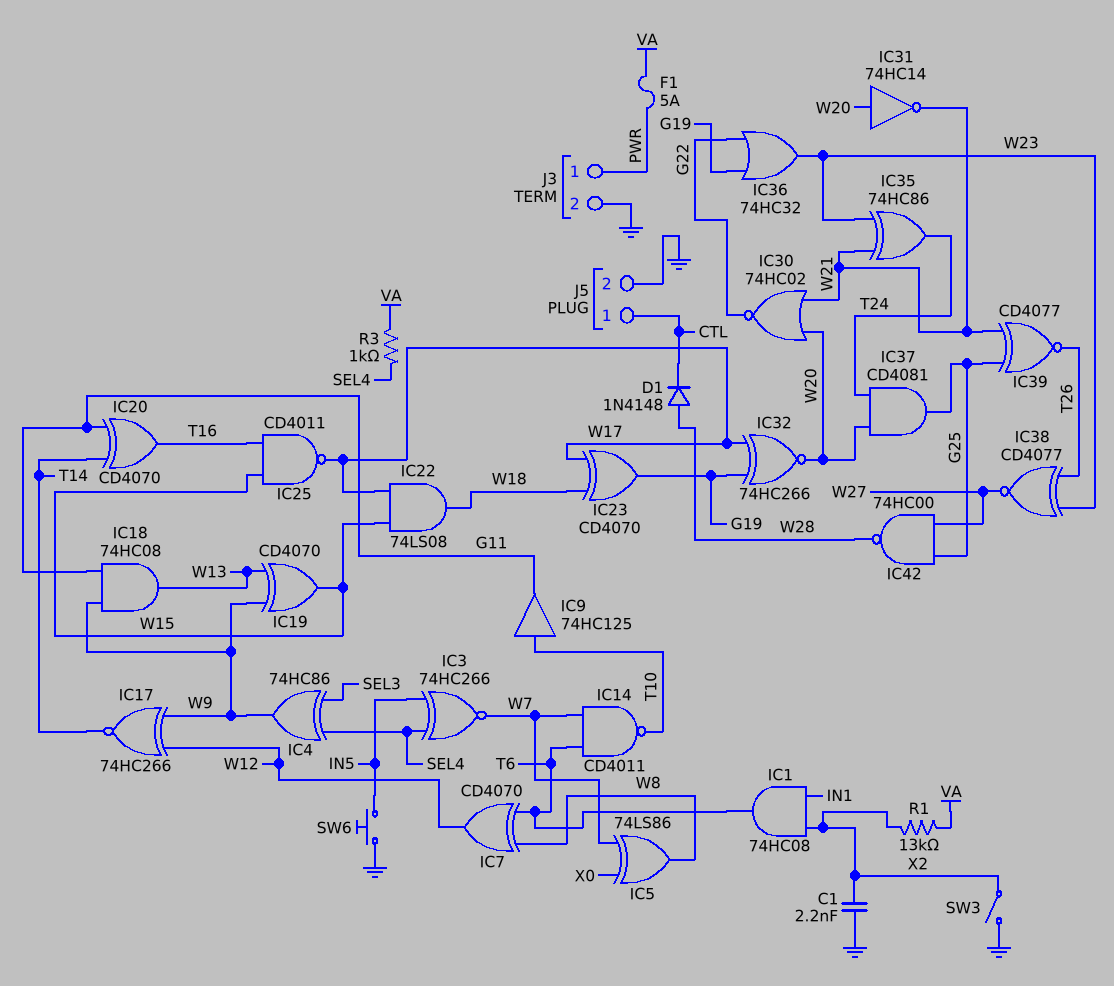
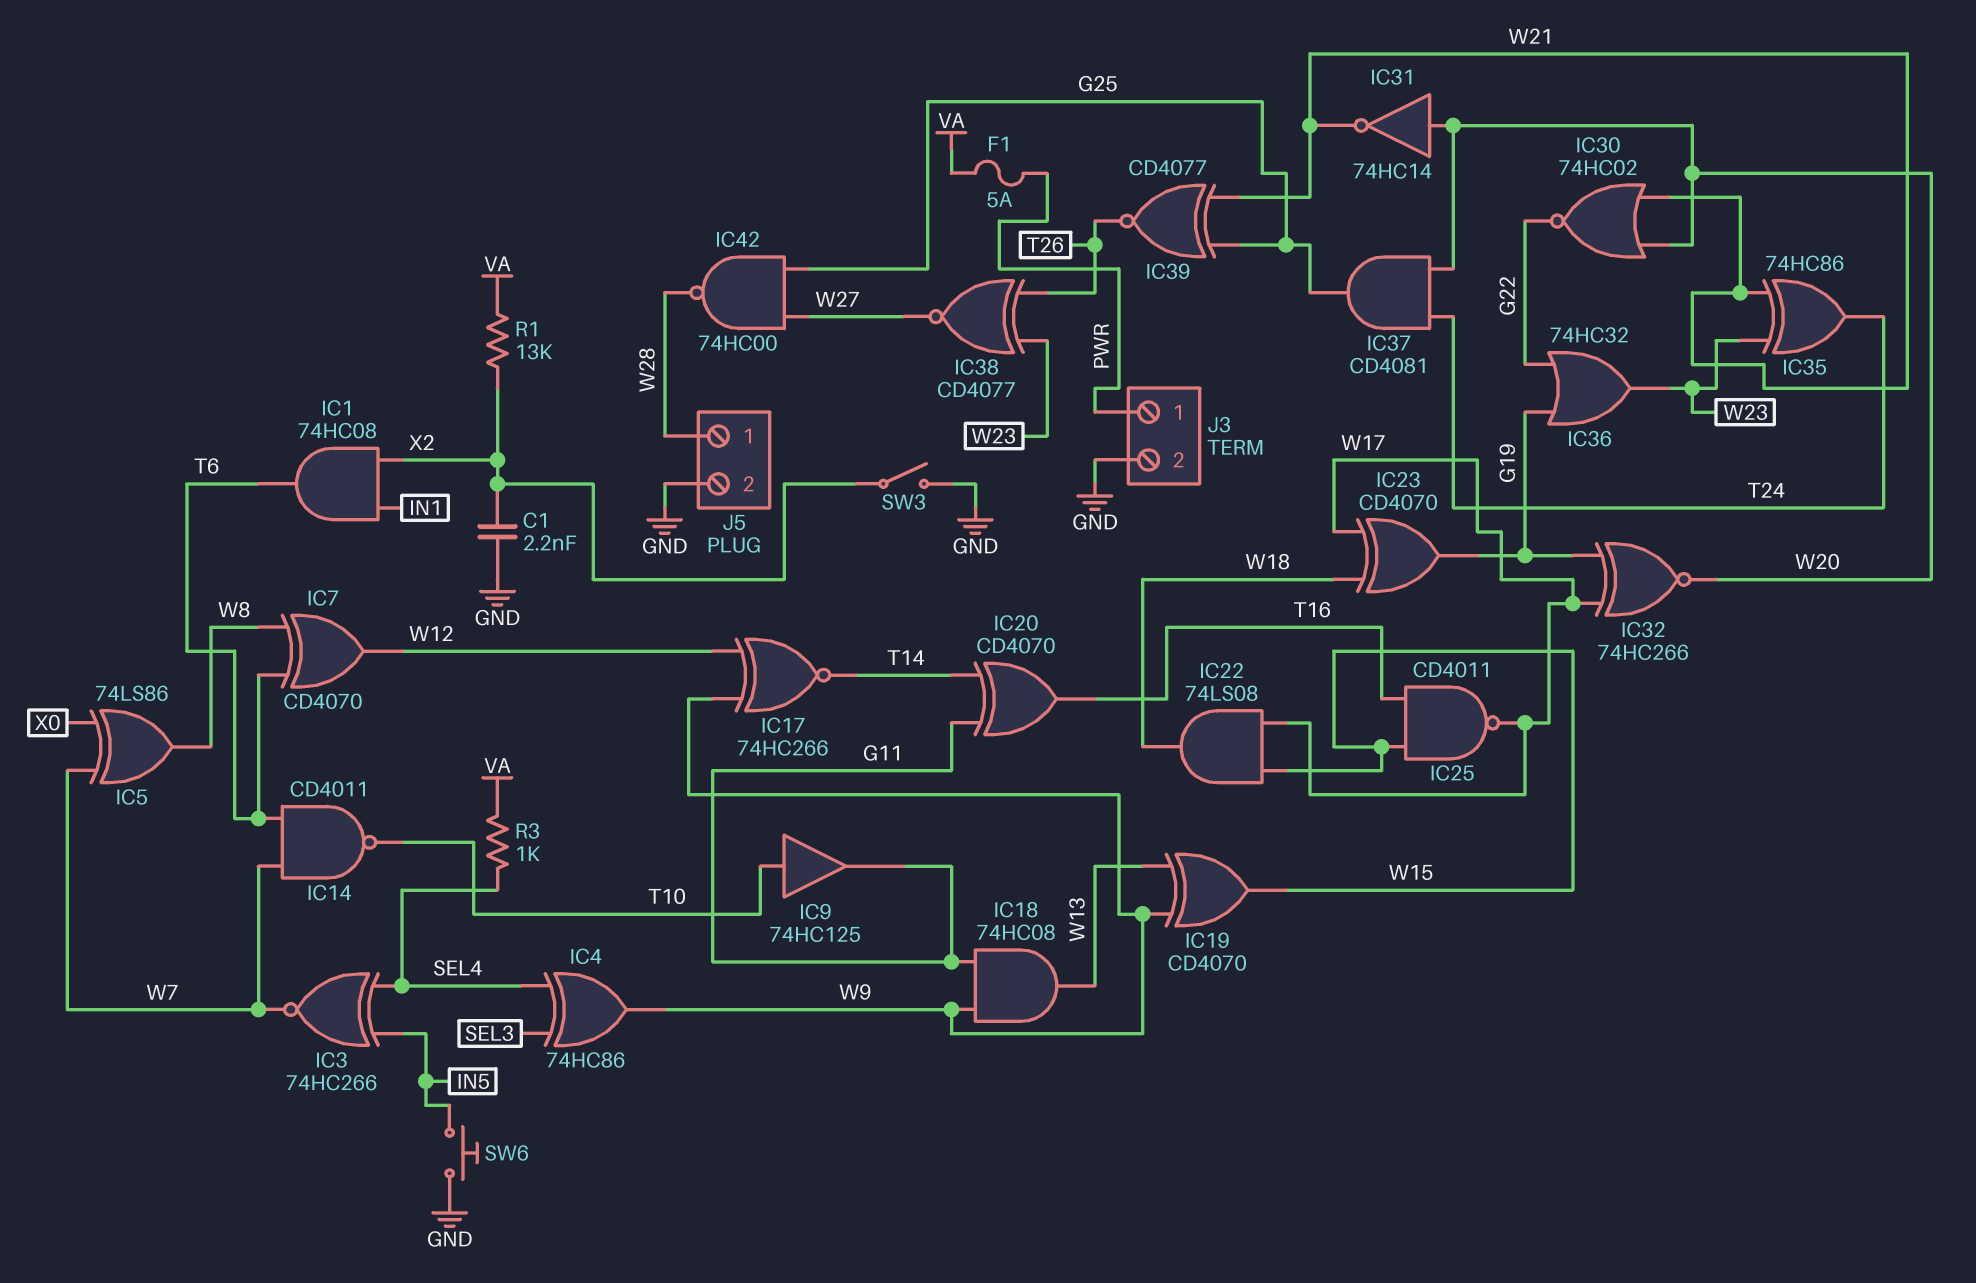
D1: diode 1N4148 (A W28, K CTL) -> none
J5 pin 1: CTL -> W28

